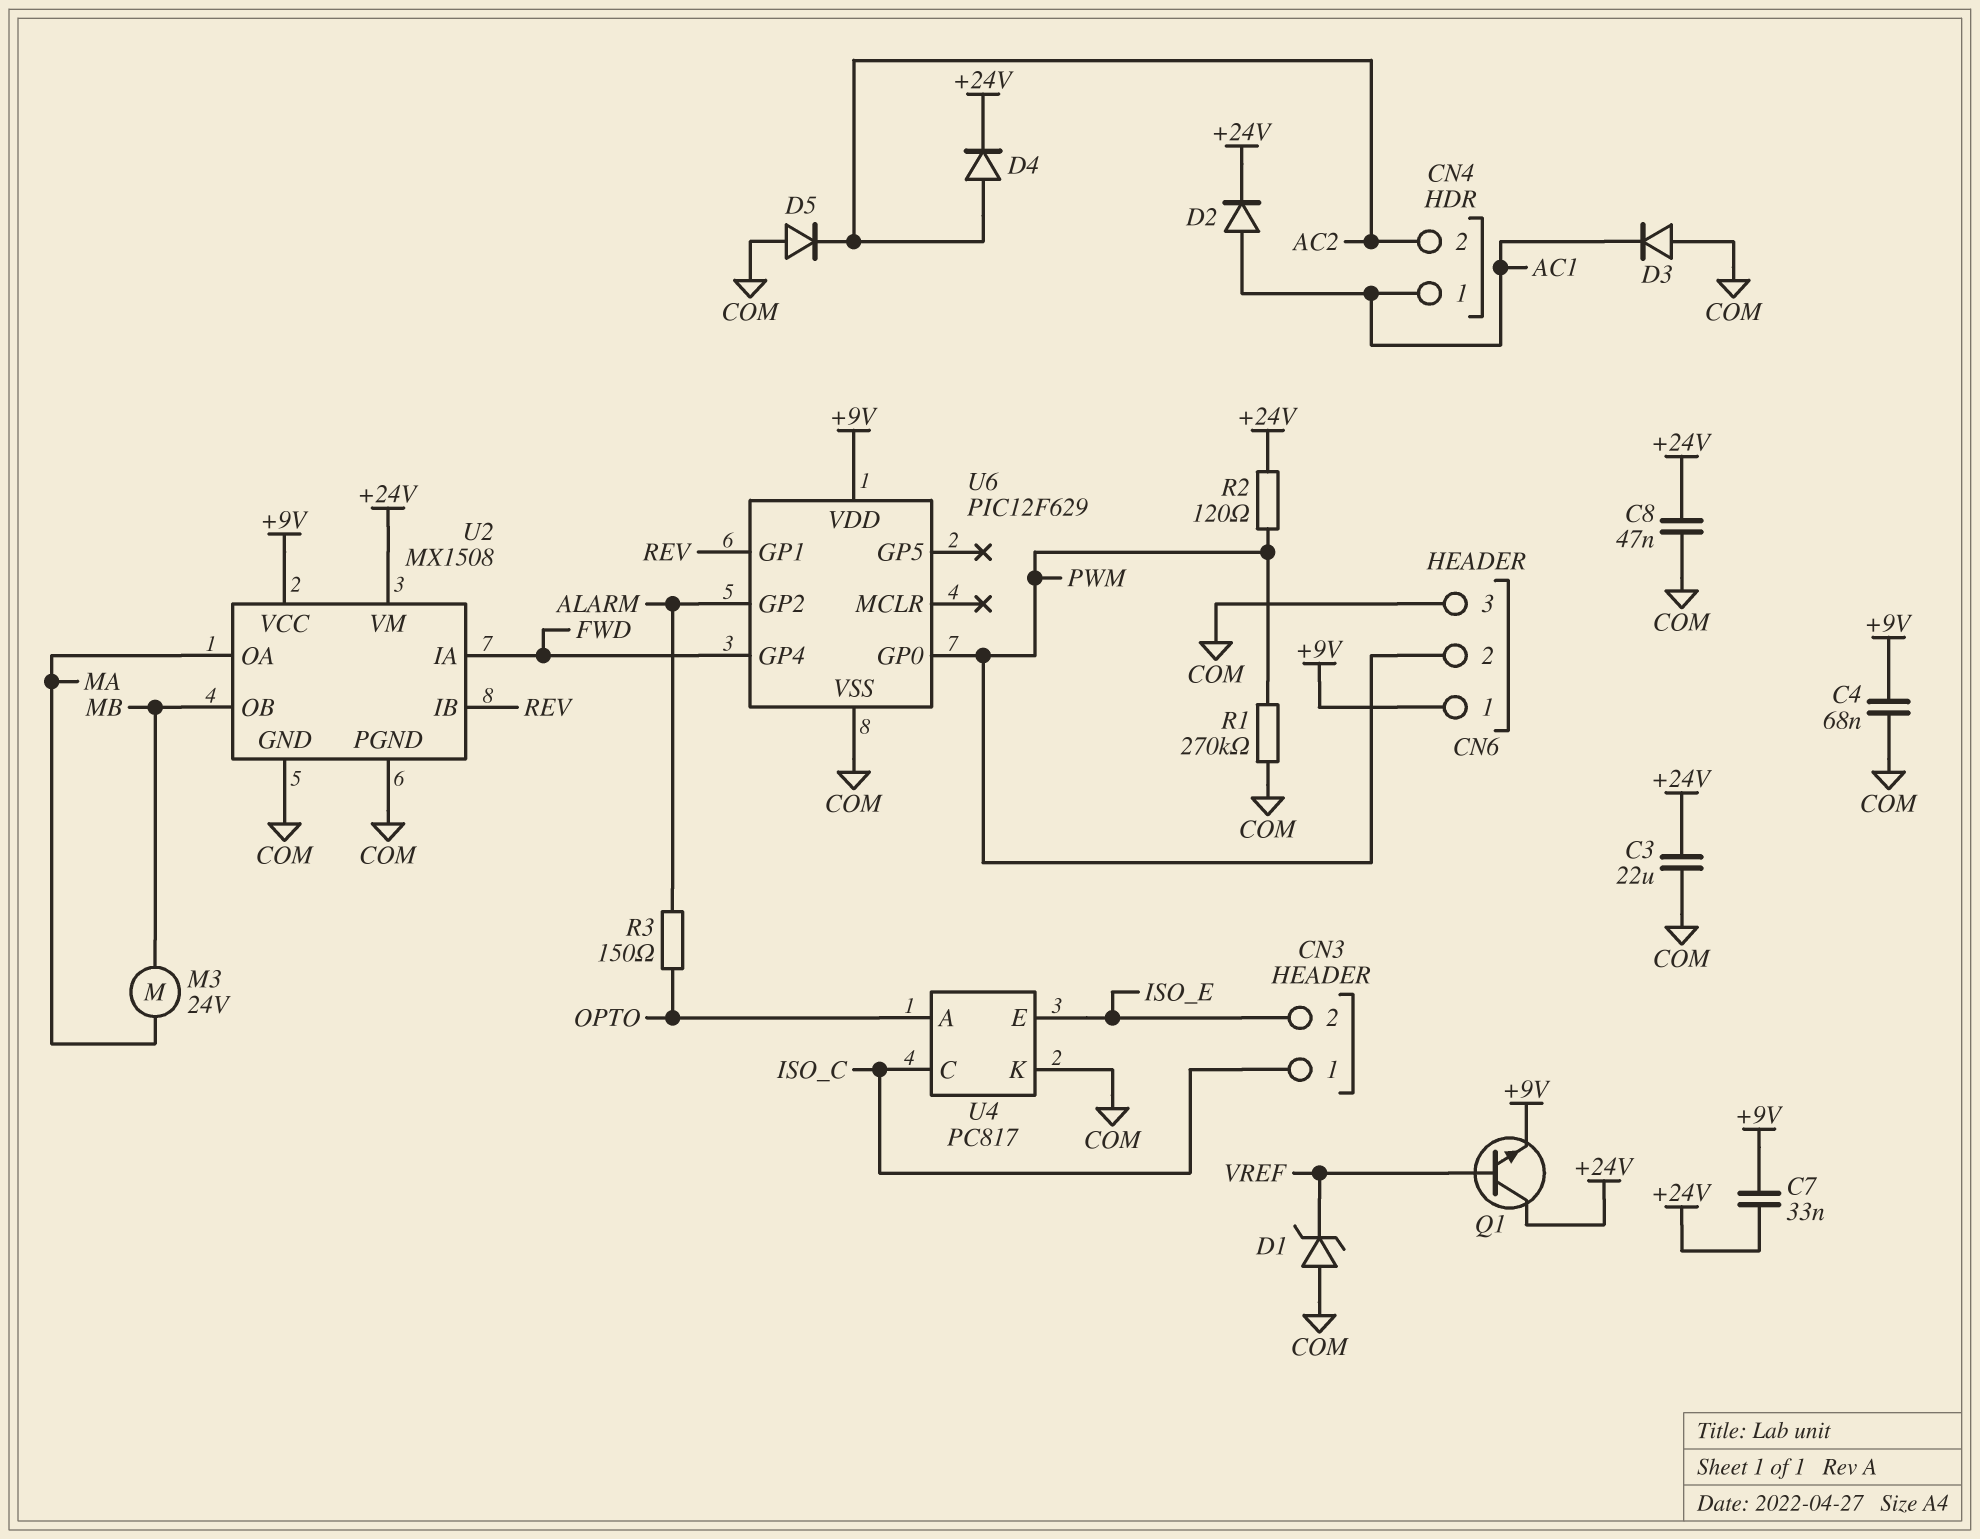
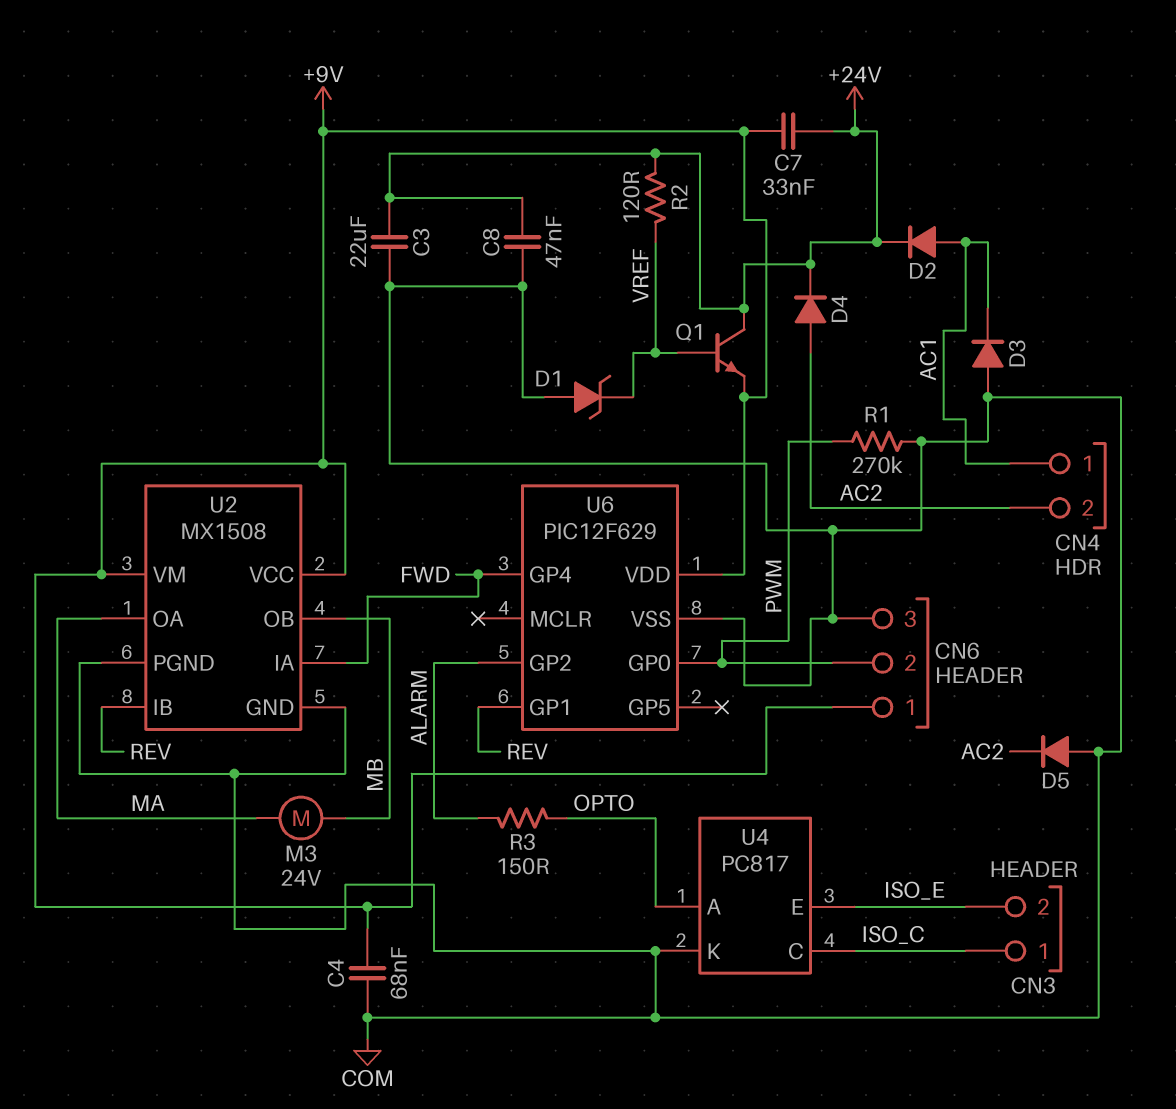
R2: 120 (+24V, PWM) -> 120 (+24V, VREF)
U2 pin VM: +24V -> +9V

